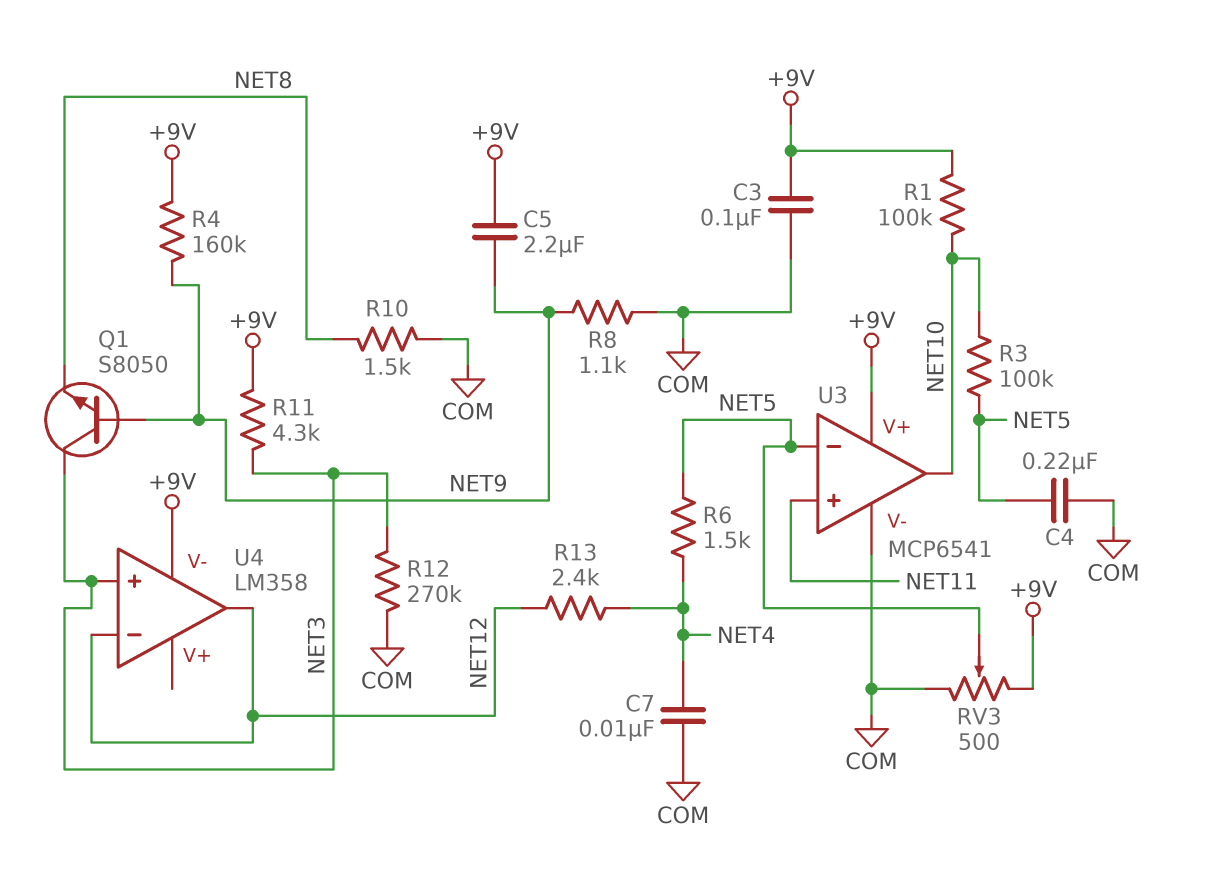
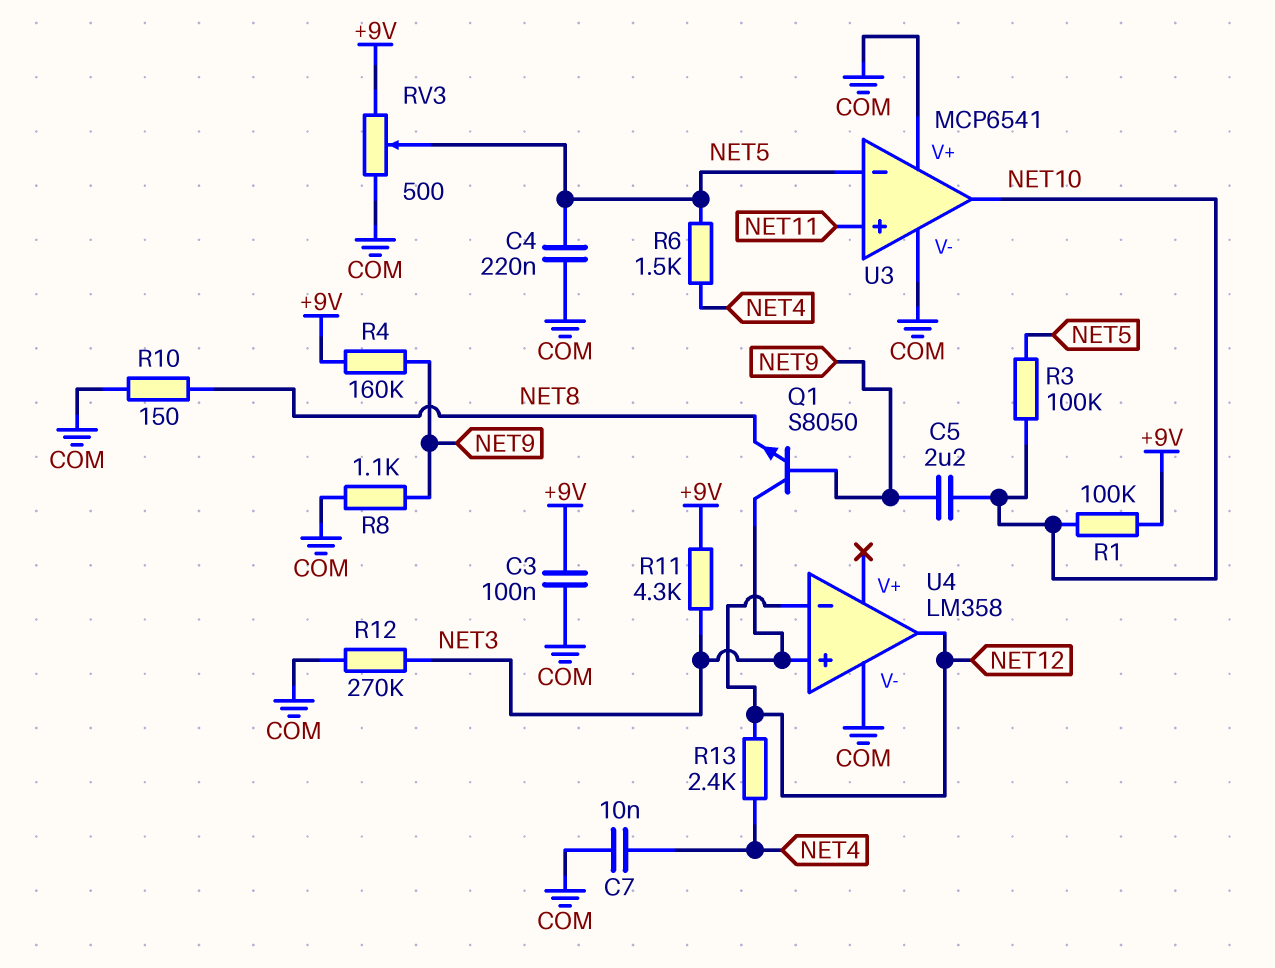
C5: 2.2uF (+9V, NET9) -> 2.2uF (NET9, NET10)
R10: 1.5k (COM, NET8) -> 150 (COM, NET8)
U3 pin V+: +9V -> COM
U4 pin V-: +9V -> COM

